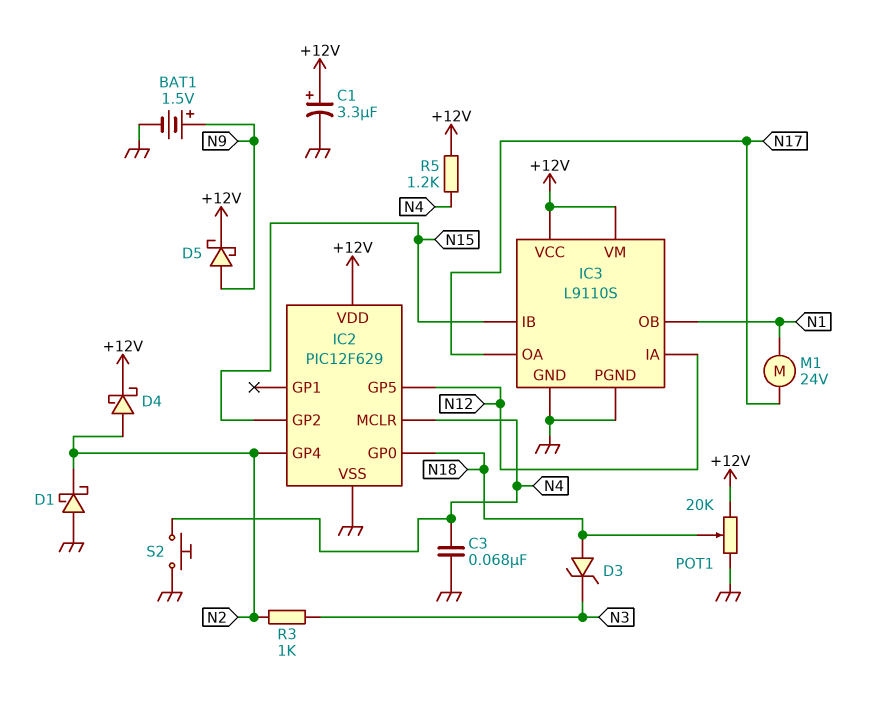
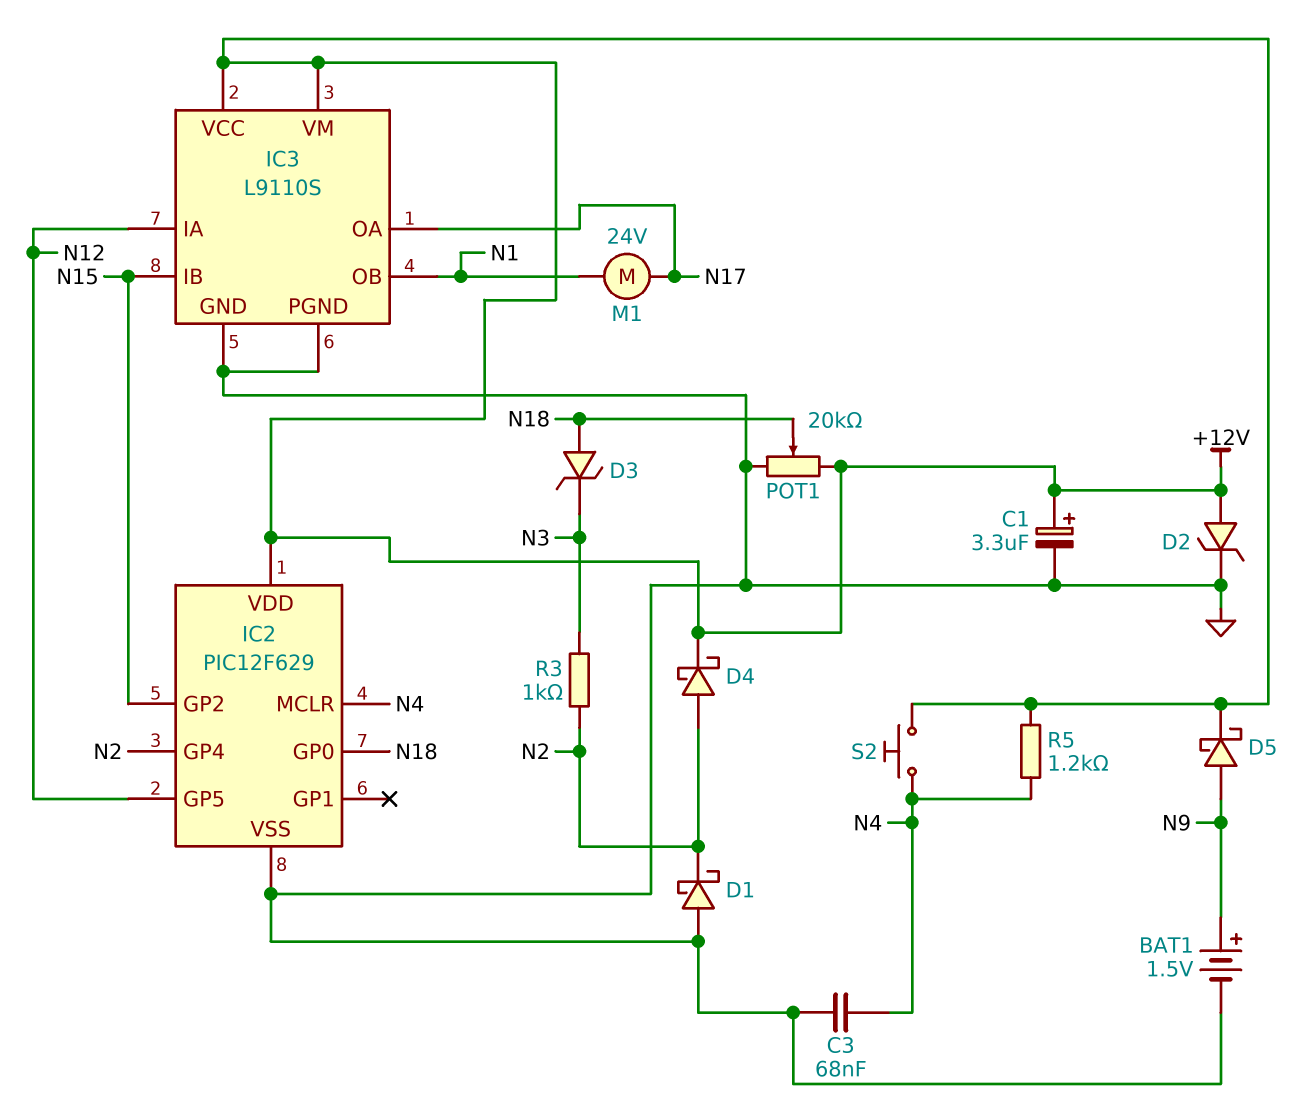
D2: none -> zener (A +12V, K GND)
S2: button (GND, N4) -> button (+12V, N4)

